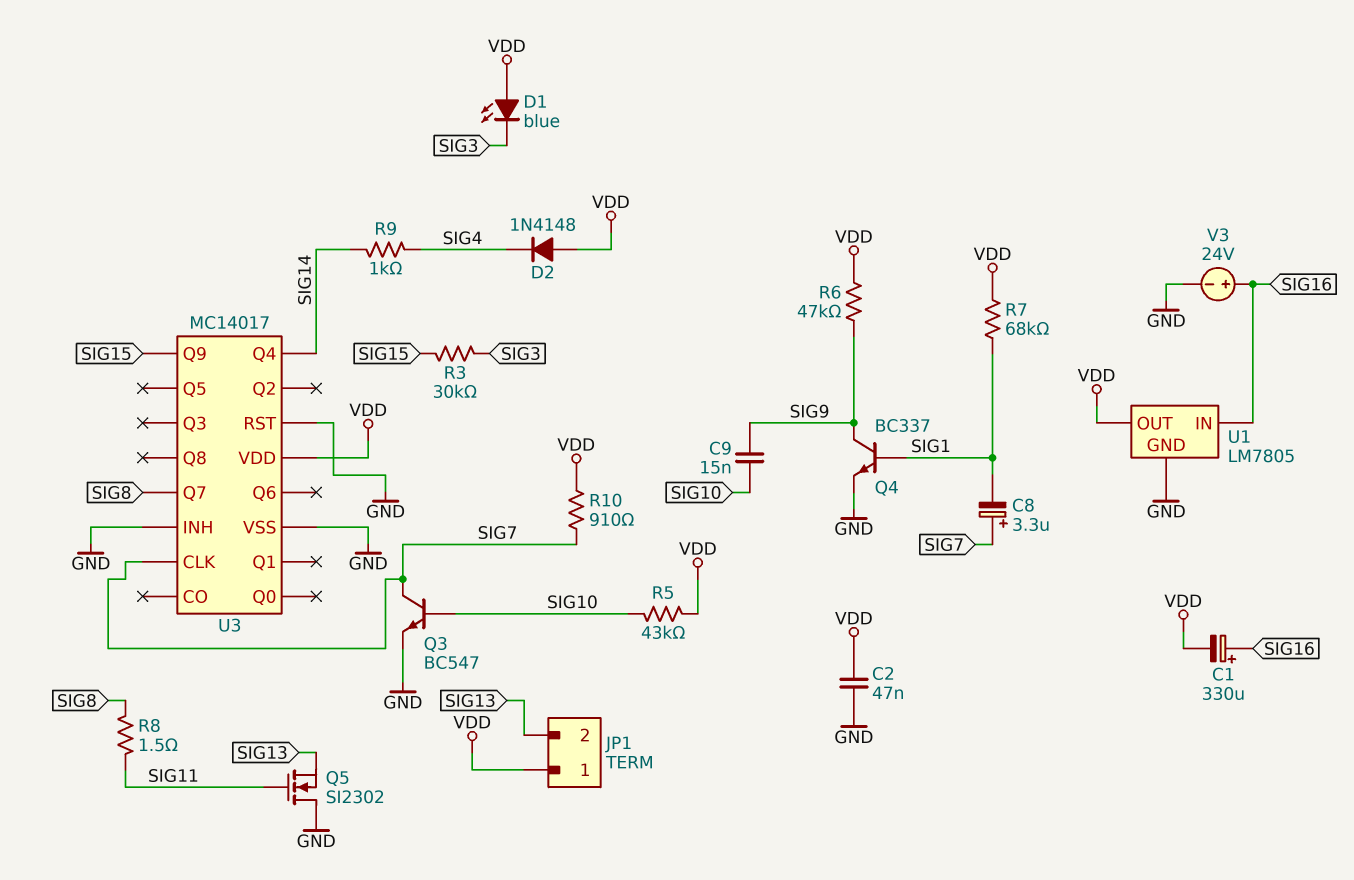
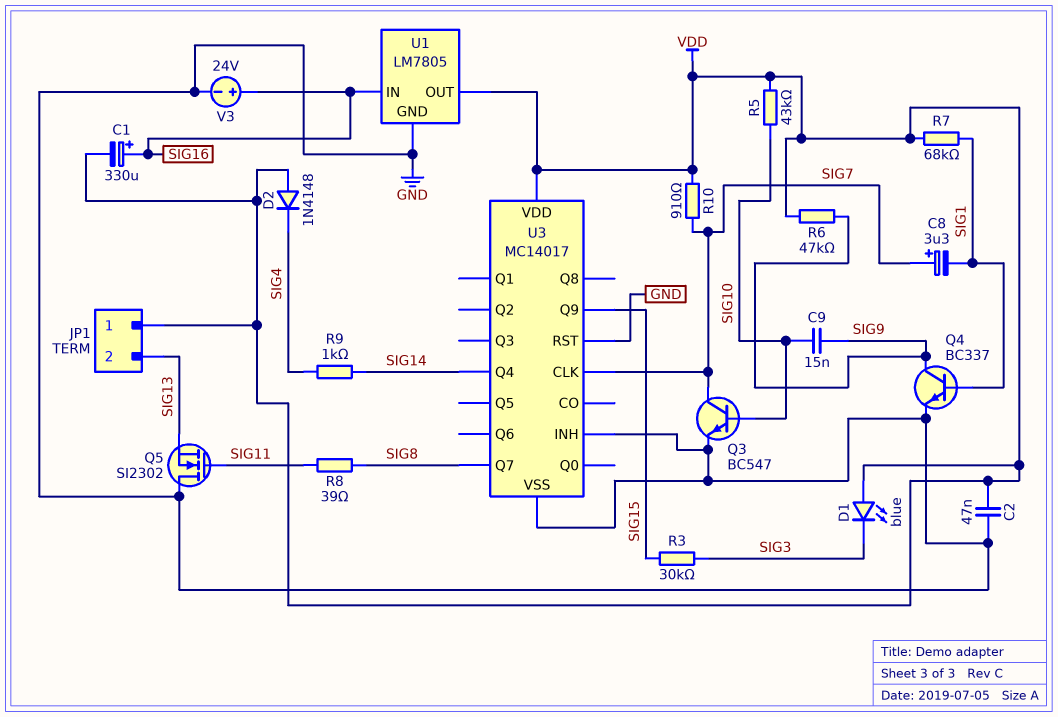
R8: 1.5 (SIG8, SIG11) -> 39 (SIG8, SIG11)

